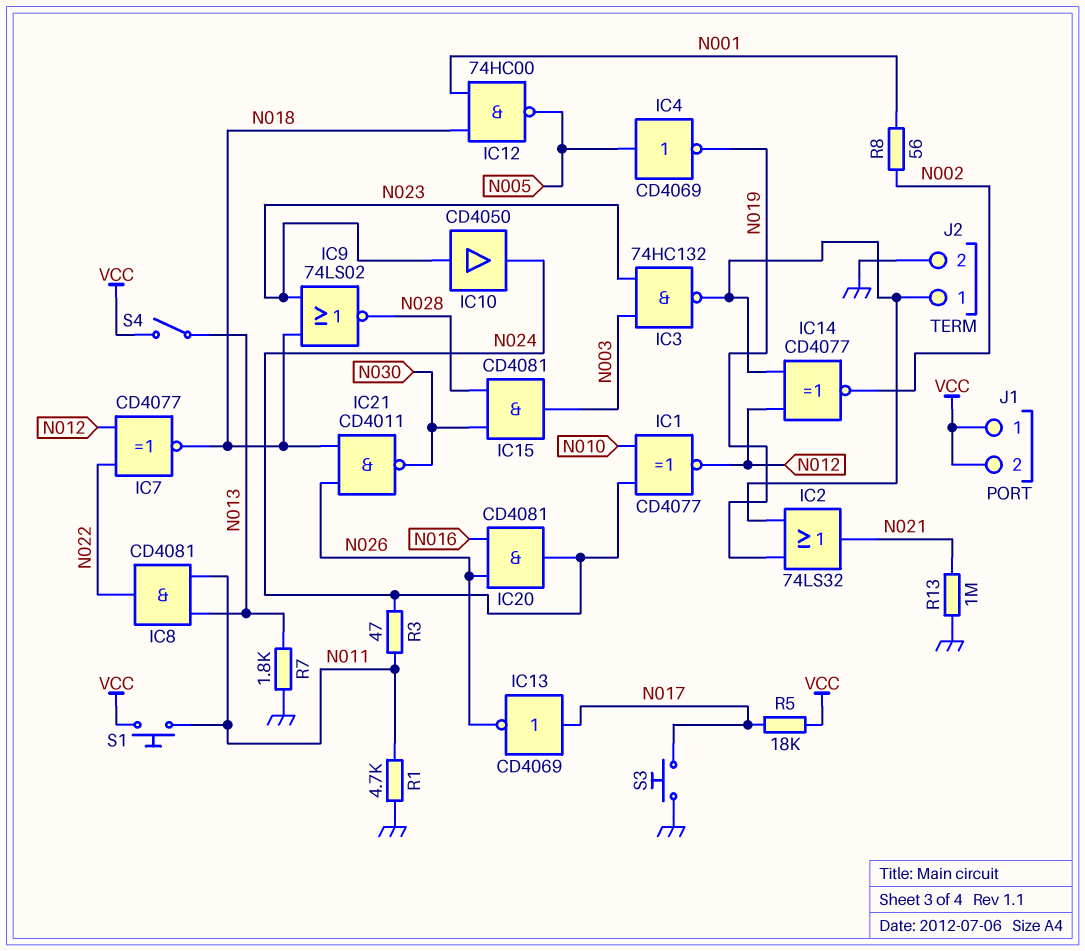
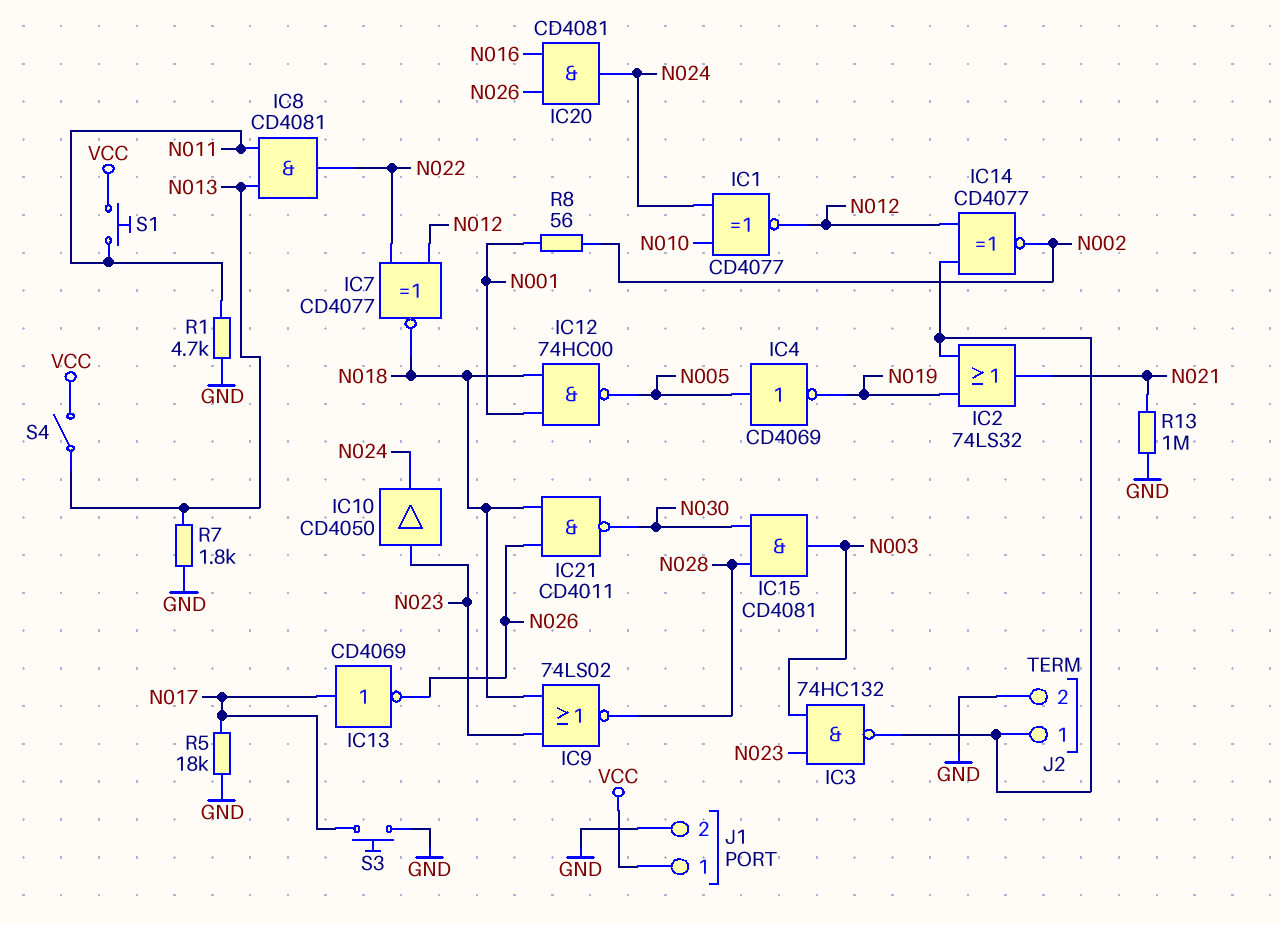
J1 pin 2: VCC -> GND
R3: 47 (N011, N024) -> none
R5: 18k (N017, VCC) -> 18k (GND, N017)

